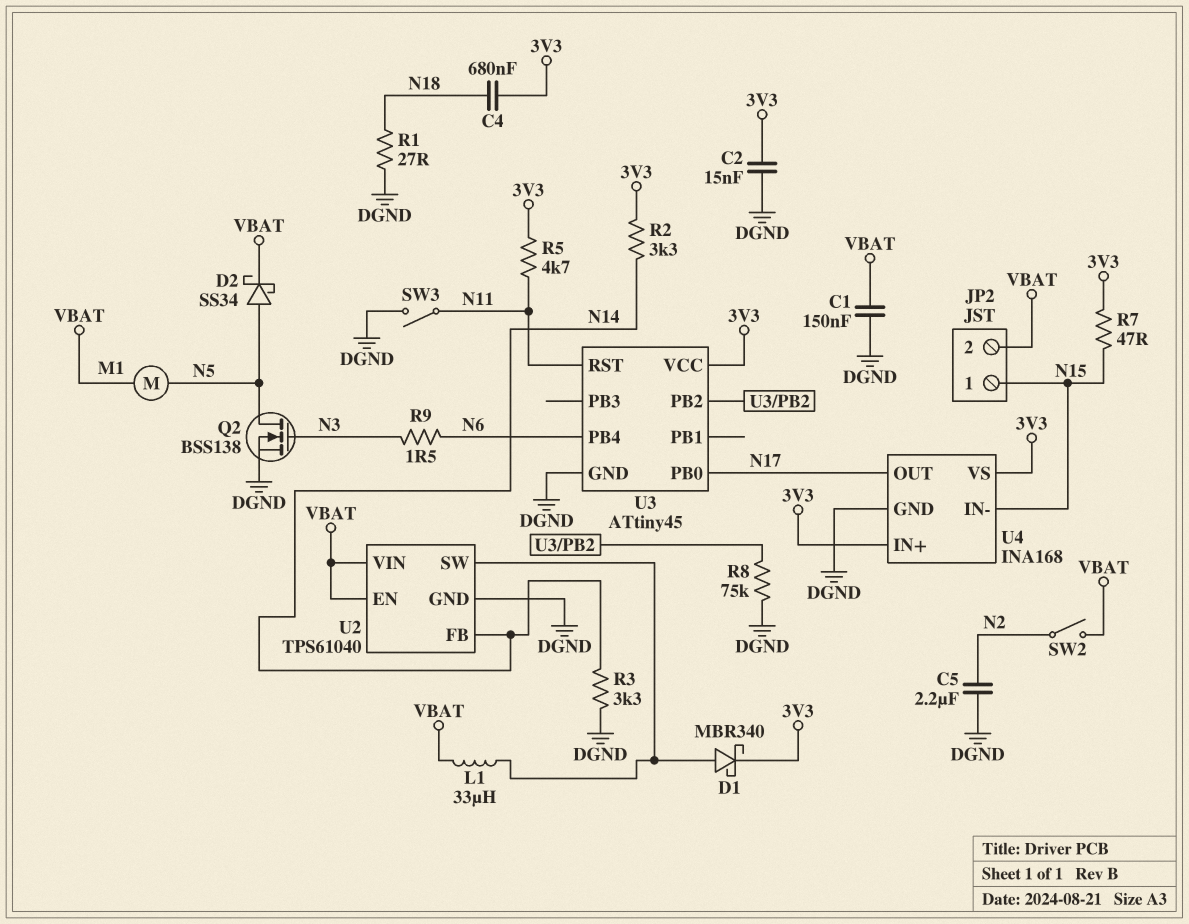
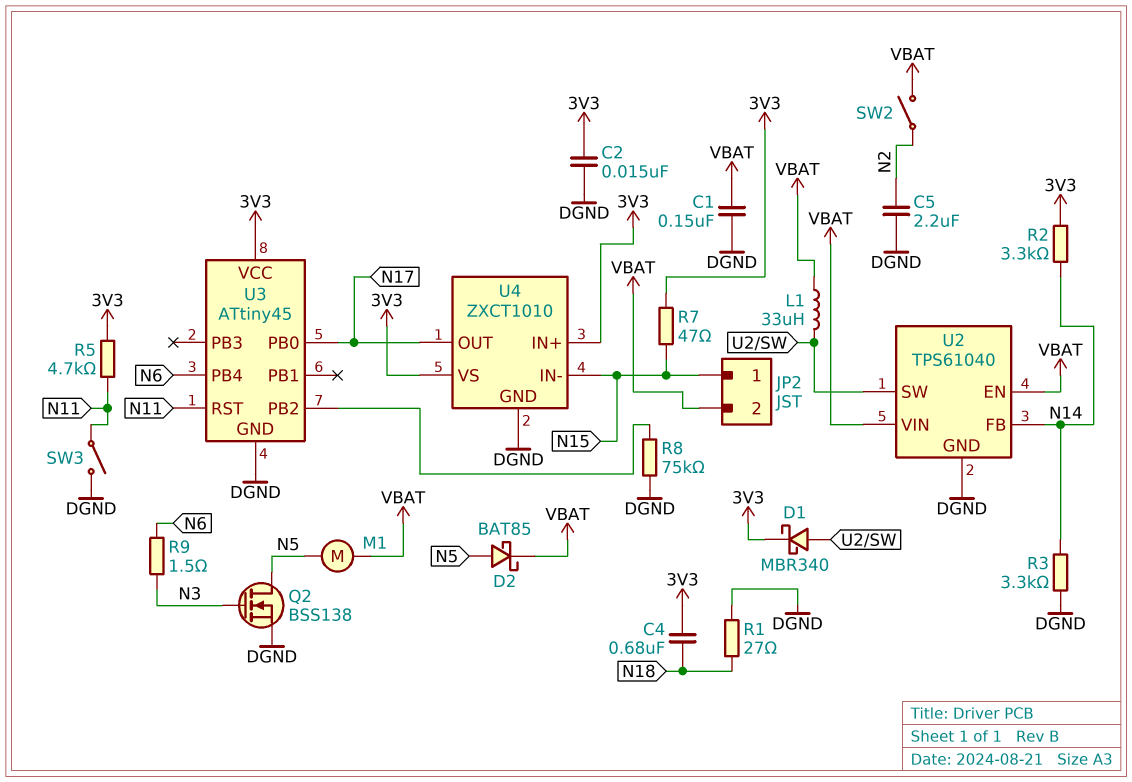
D2: schottky SS34 (A N5, K VBAT) -> schottky BAT85 (A N5, K VBAT)
U4: INA168 -> ZXCT1010

